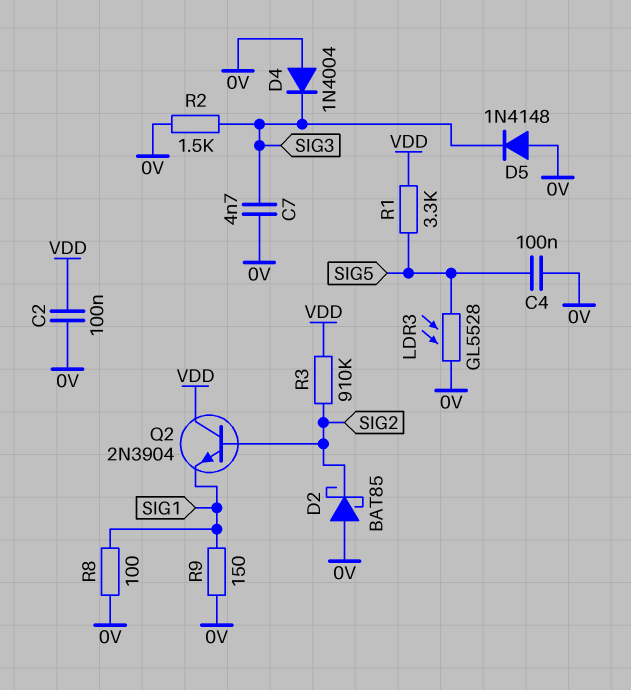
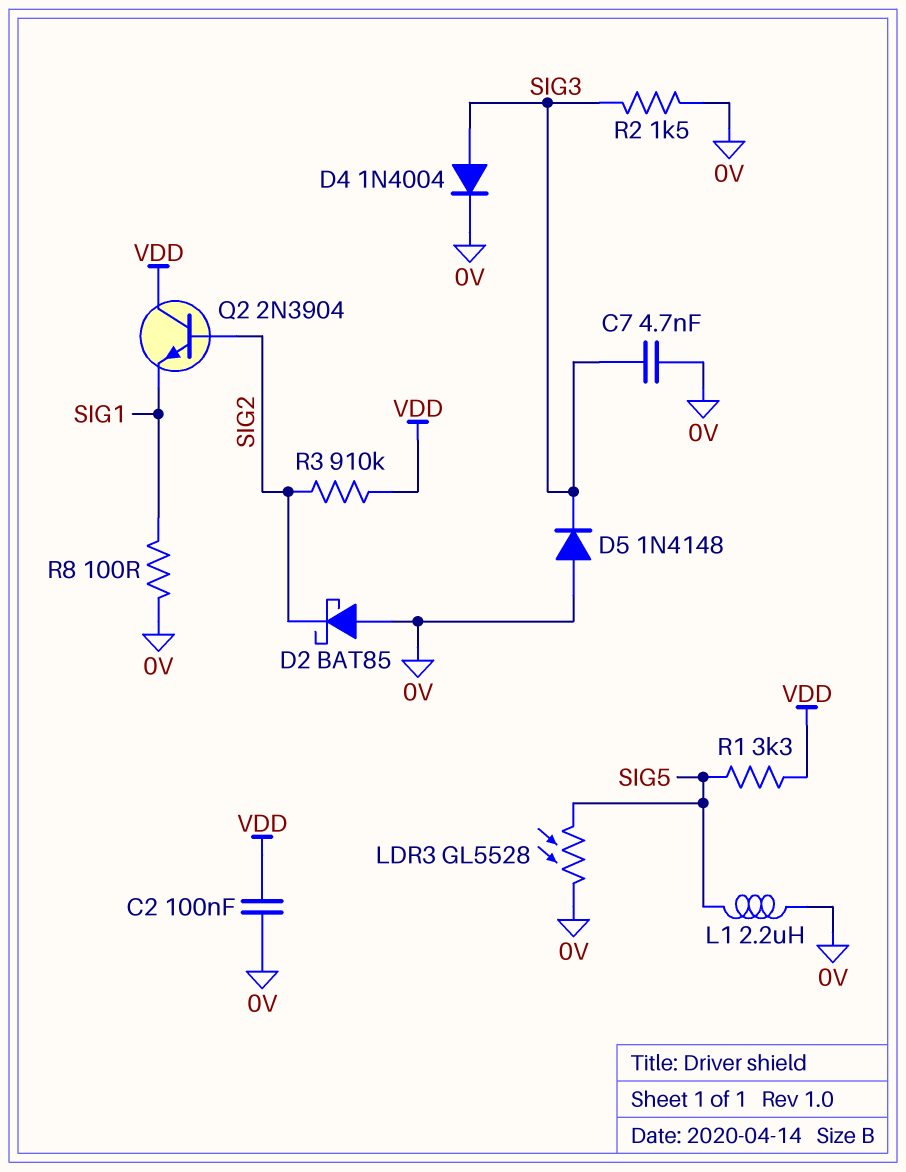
C4: 100nF (0V, SIG5) -> none
D4: diode 1N4004 (A 0V, K SIG3) -> diode 1N4004 (A SIG3, K 0V)
L1: none -> 2.2uH (0V, SIG5)
R9: 150 (0V, SIG1) -> none

